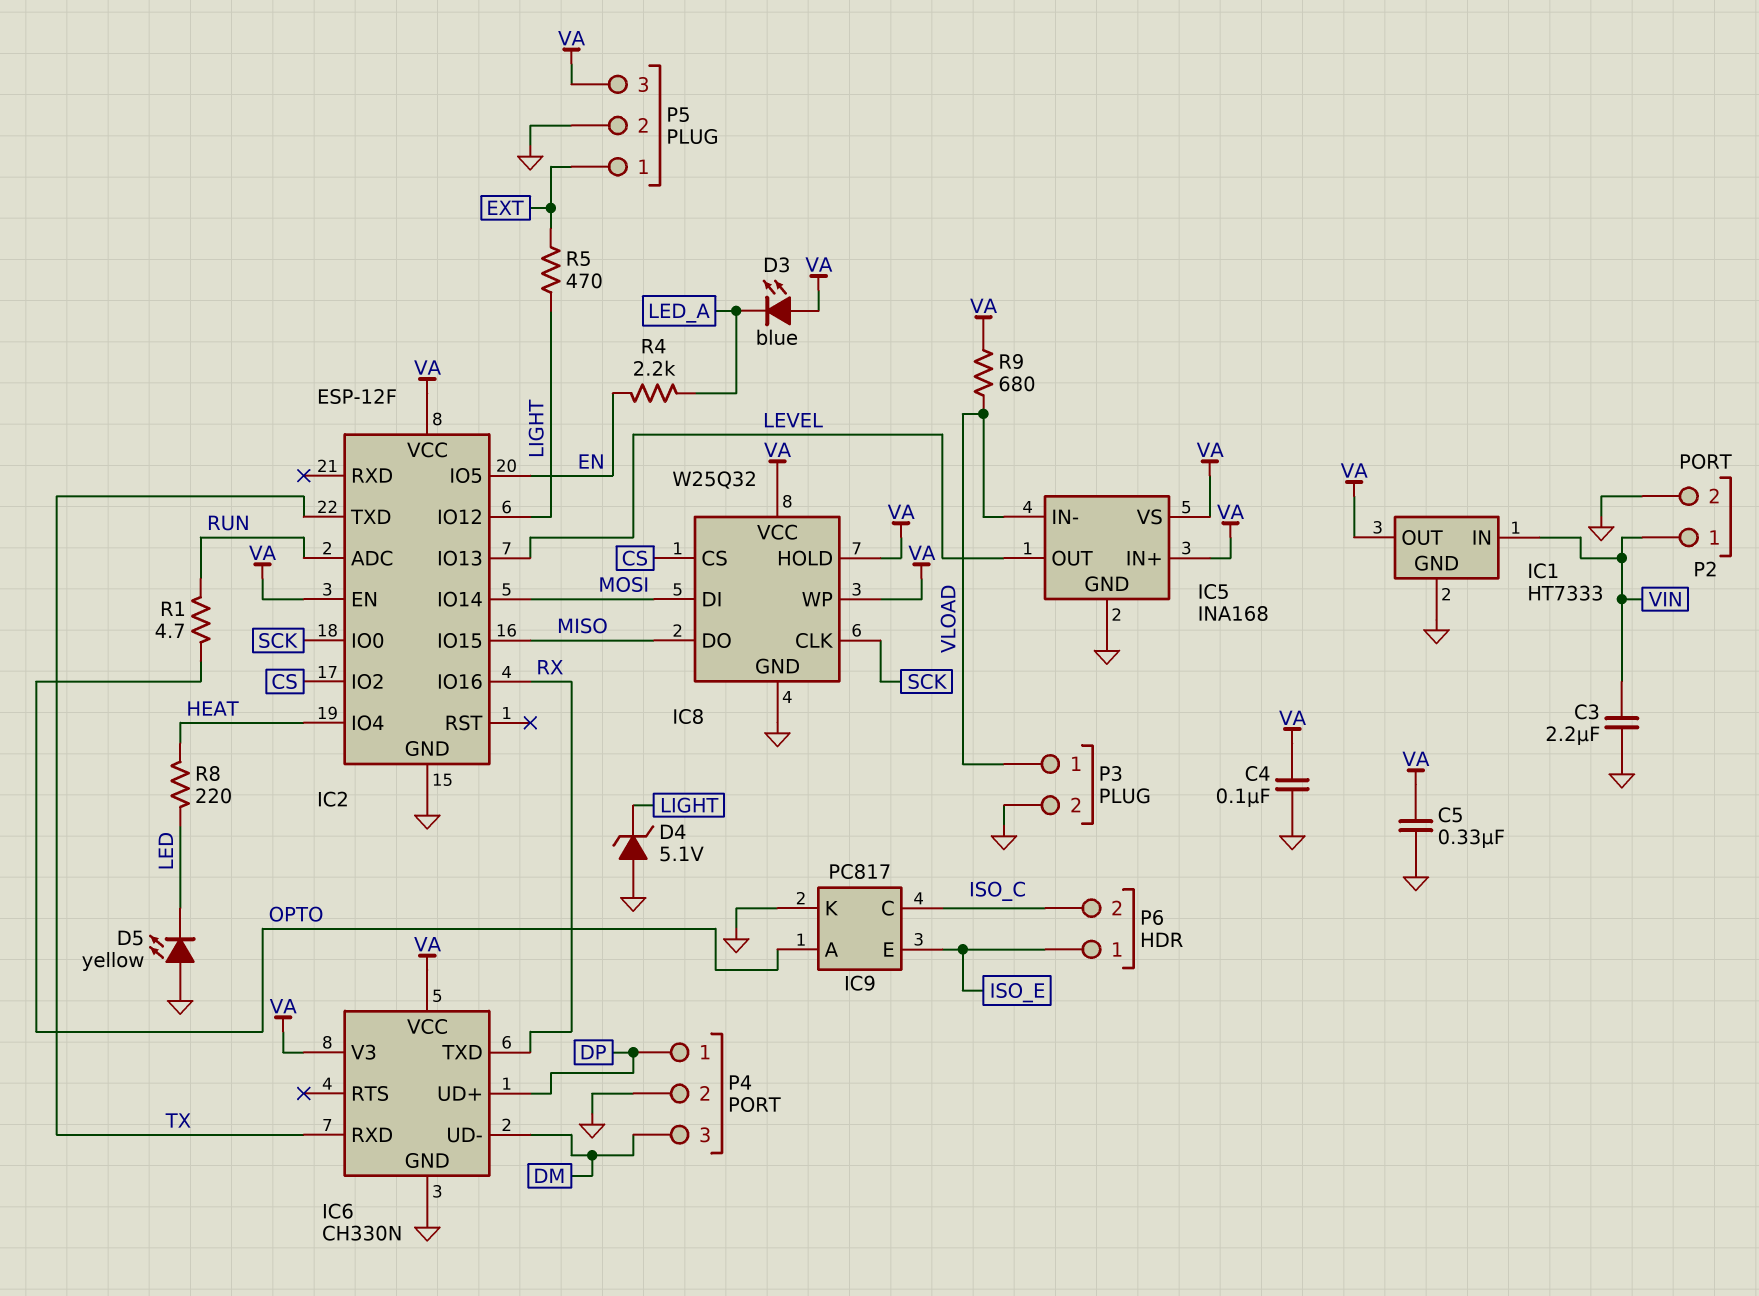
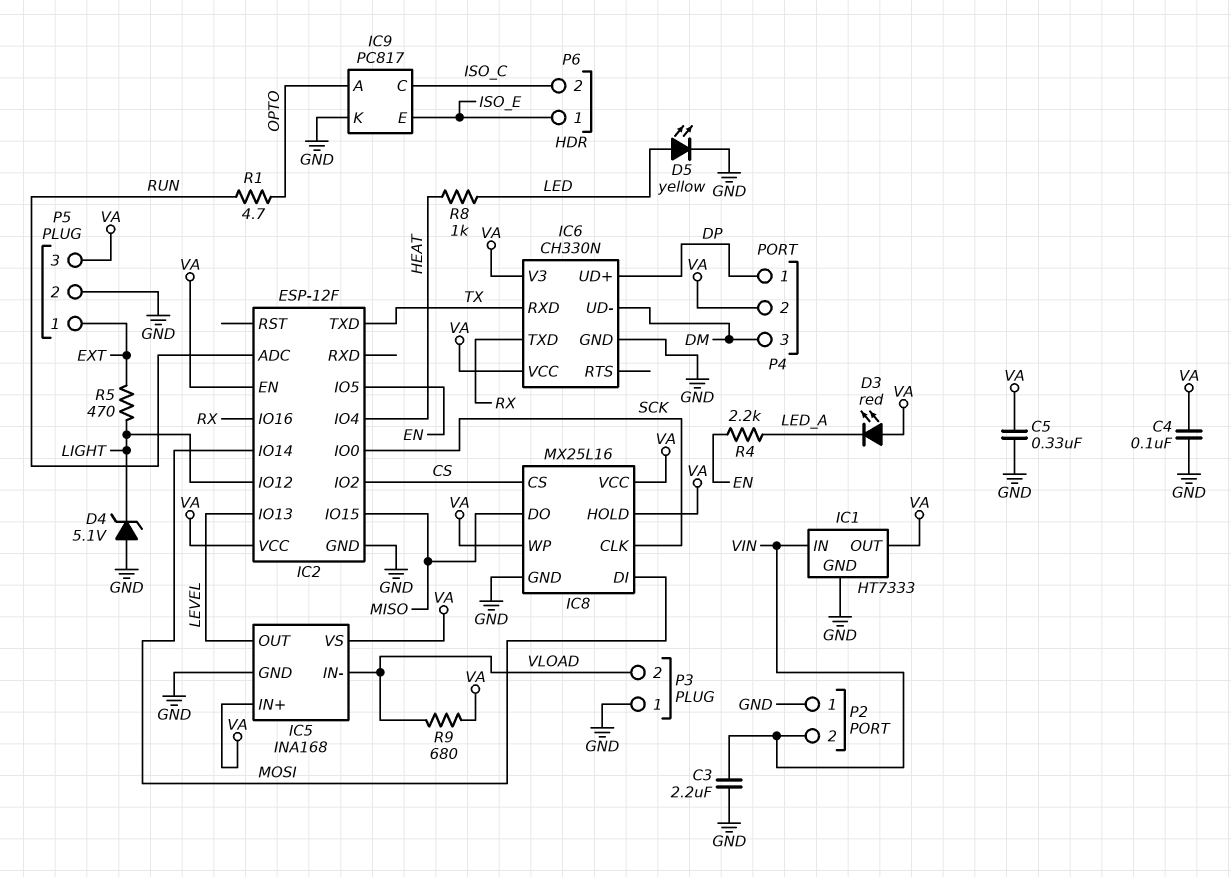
D3: LED blue (A VA, K LED_A) -> LED red (A VA, K LED_A)
D5: LED yellow (A GND, K LED) -> LED yellow (A LED, K GND)
IC8: W25Q32 -> MX25L16
P2 pin 1: VIN -> GND
P2 pin 2: GND -> VIN
P3 pin 1: VLOAD -> GND
P3 pin 2: GND -> VLOAD
P4 pin 2: GND -> VA
R8: 220 (HEAT, LED) -> 1k (HEAT, LED)

